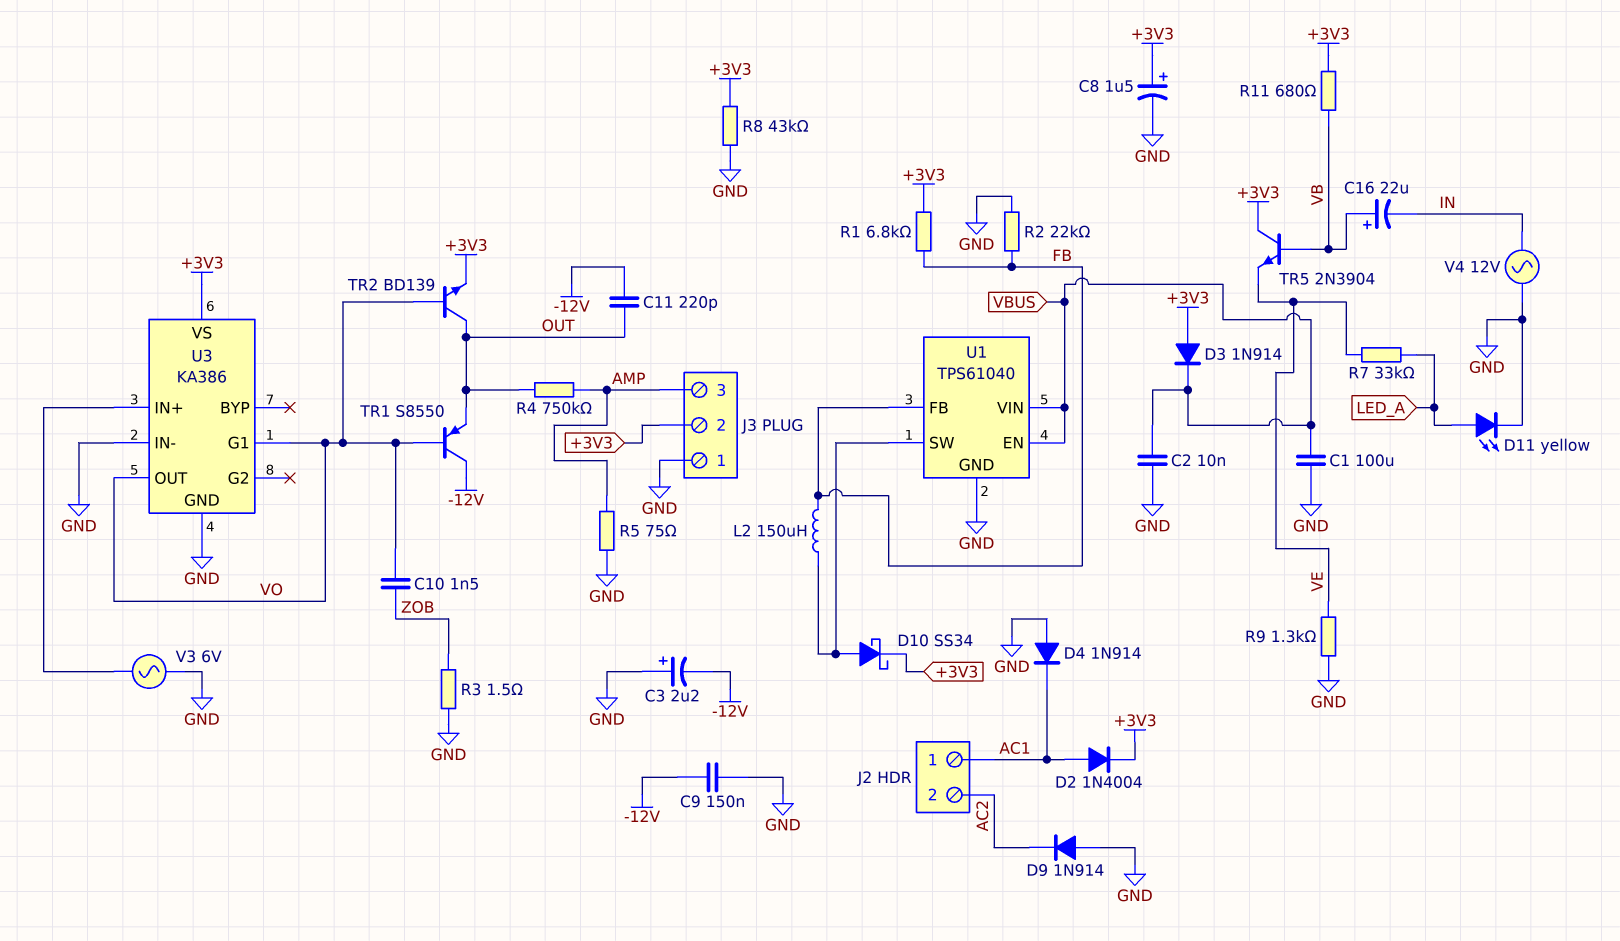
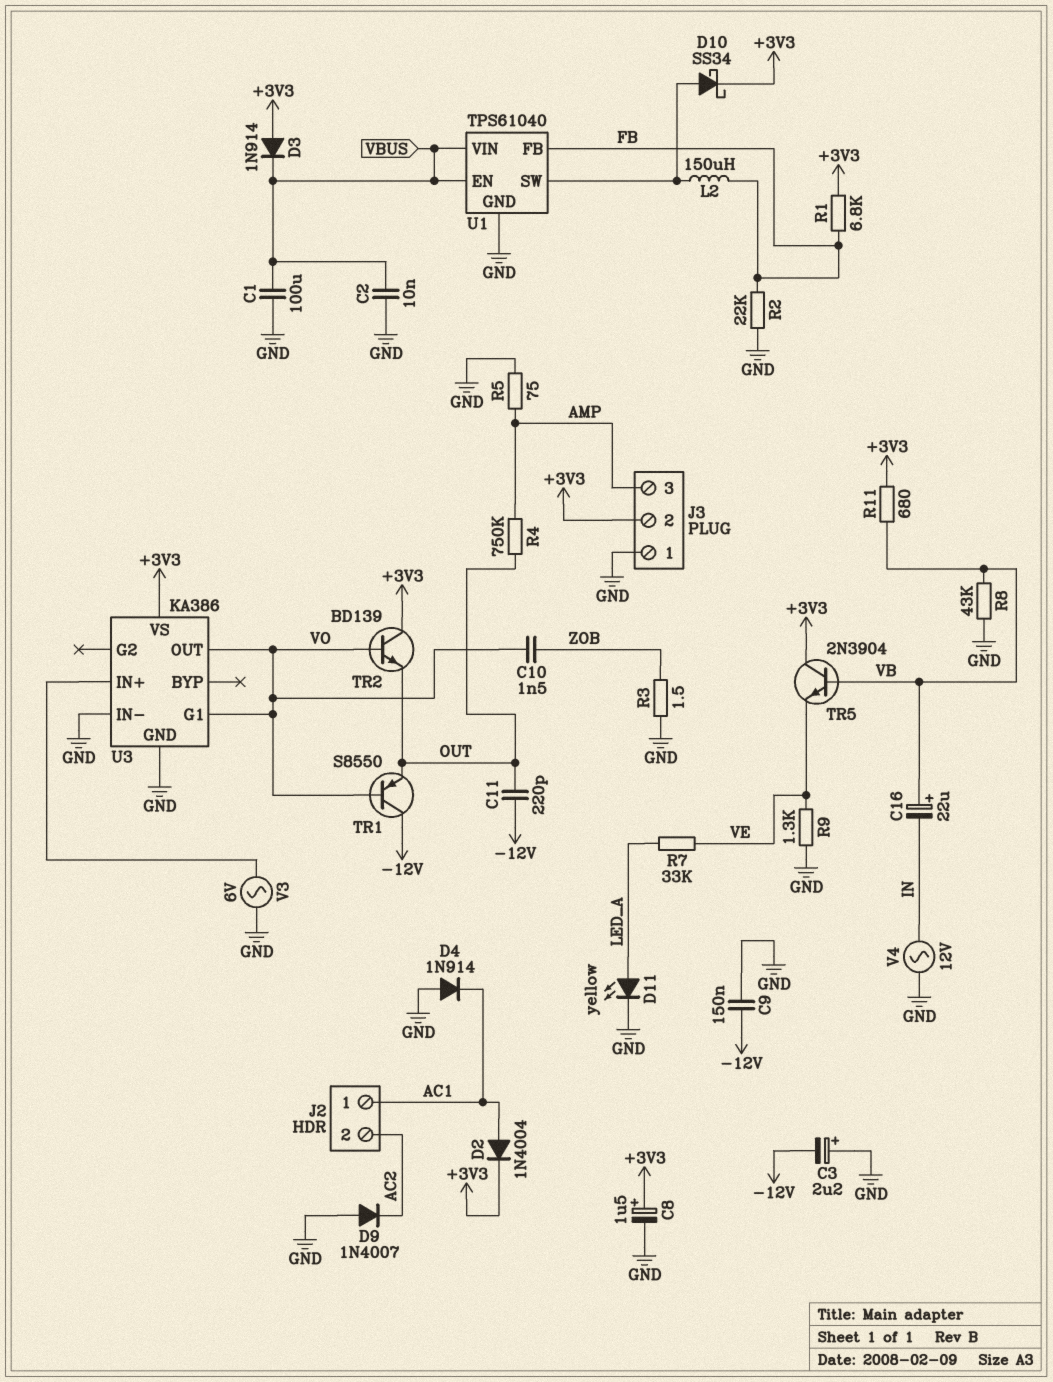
D9: diode 1N914 (A GND, K AC2) -> diode 1N4007 (A GND, K AC2)
R8: 43k (+3V3, GND) -> 43k (GND, VB)
TR2: NPN BD139 (B VO, C OUT, E +3V3) -> NPN BD139 (B VO, C +3V3, E OUT)

